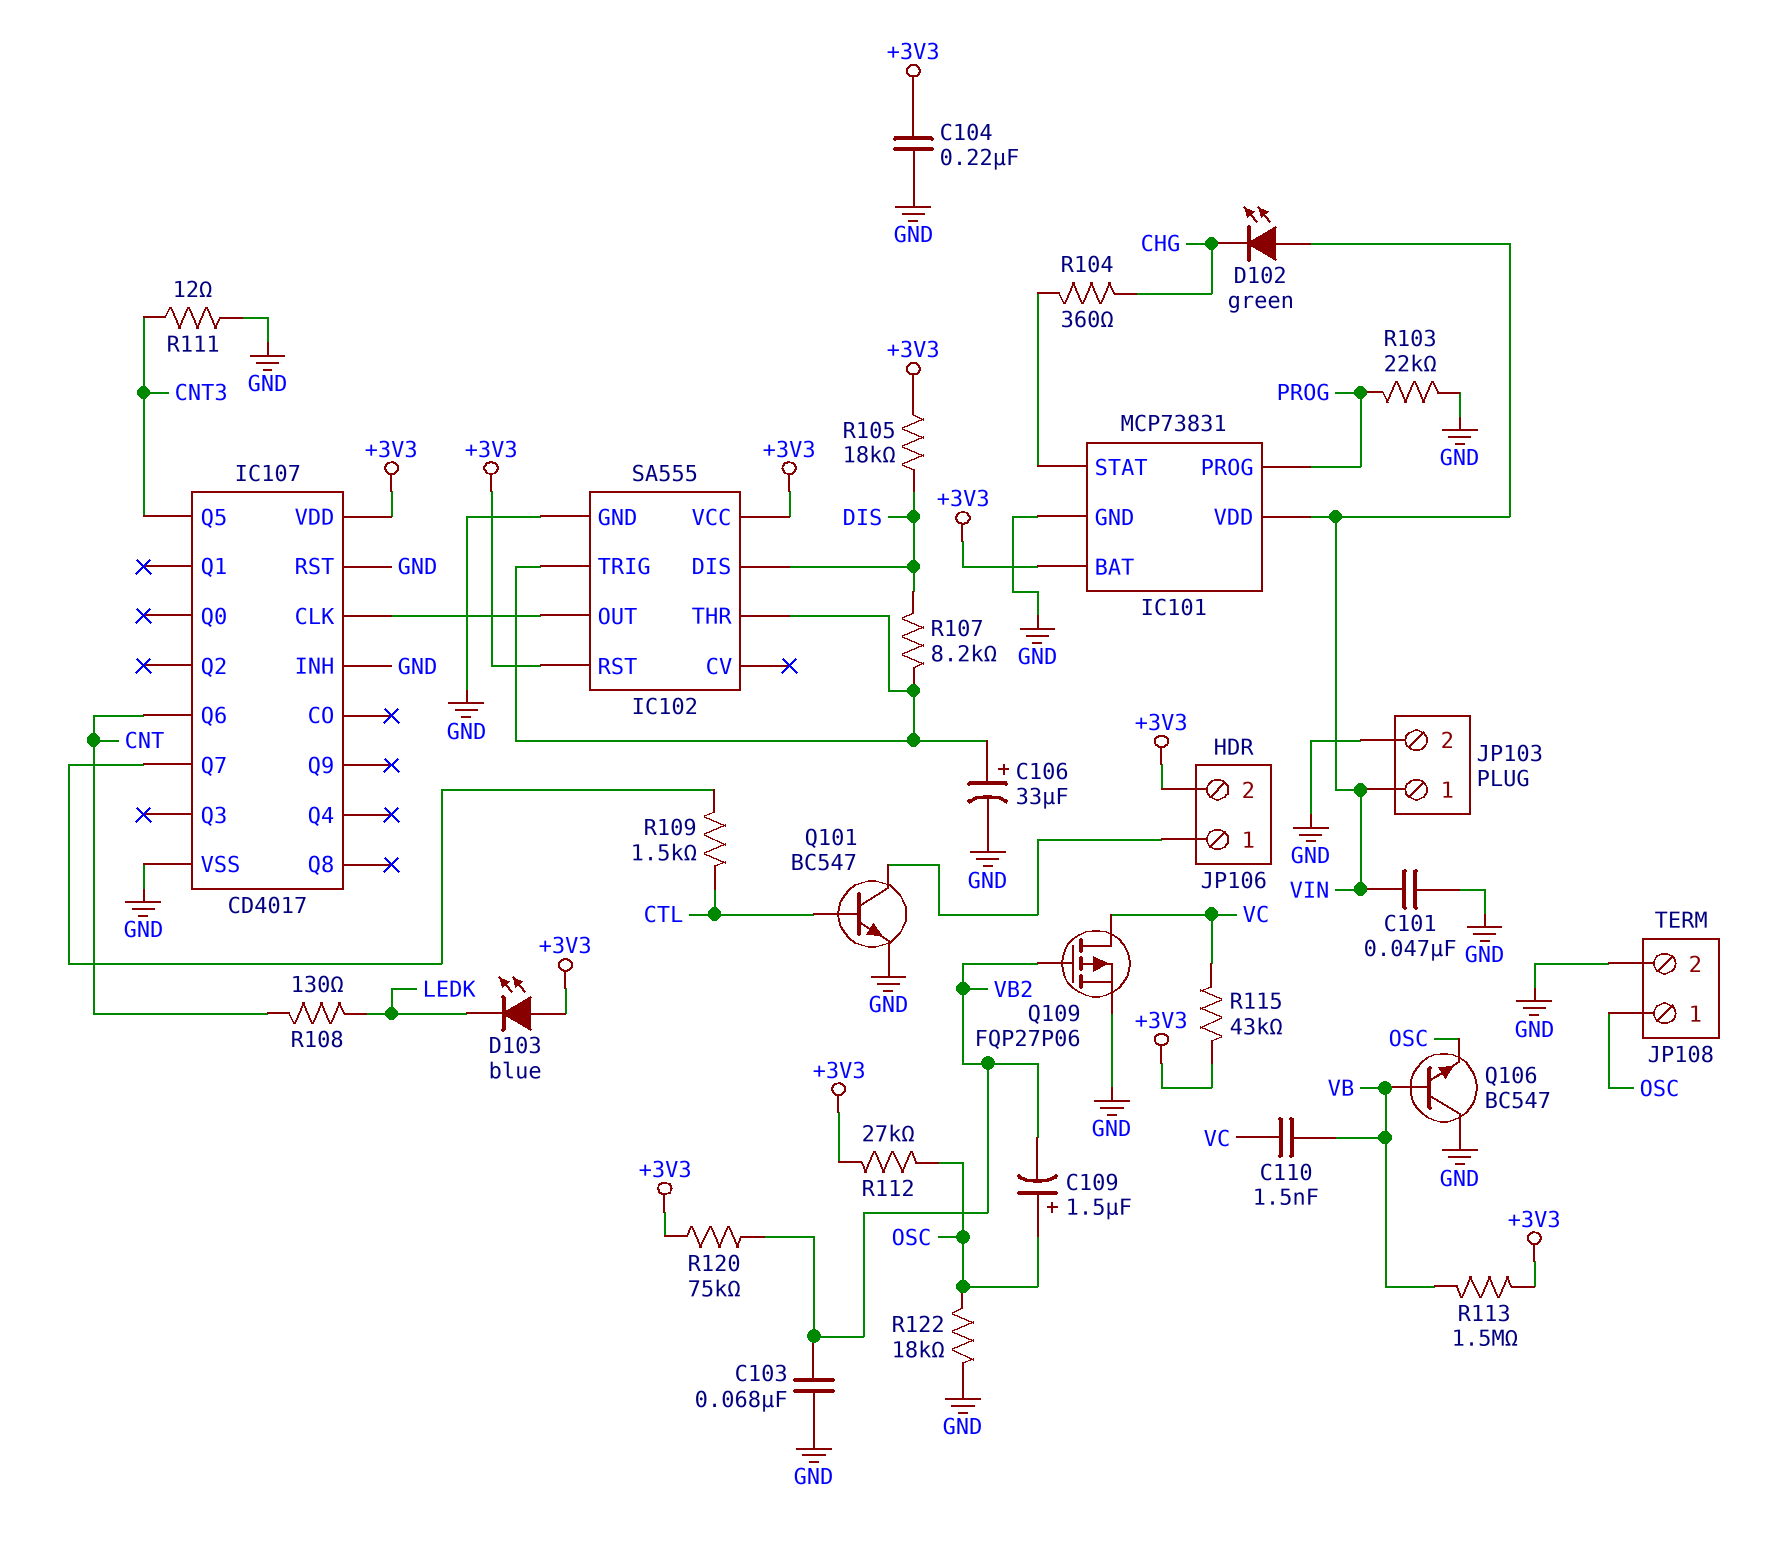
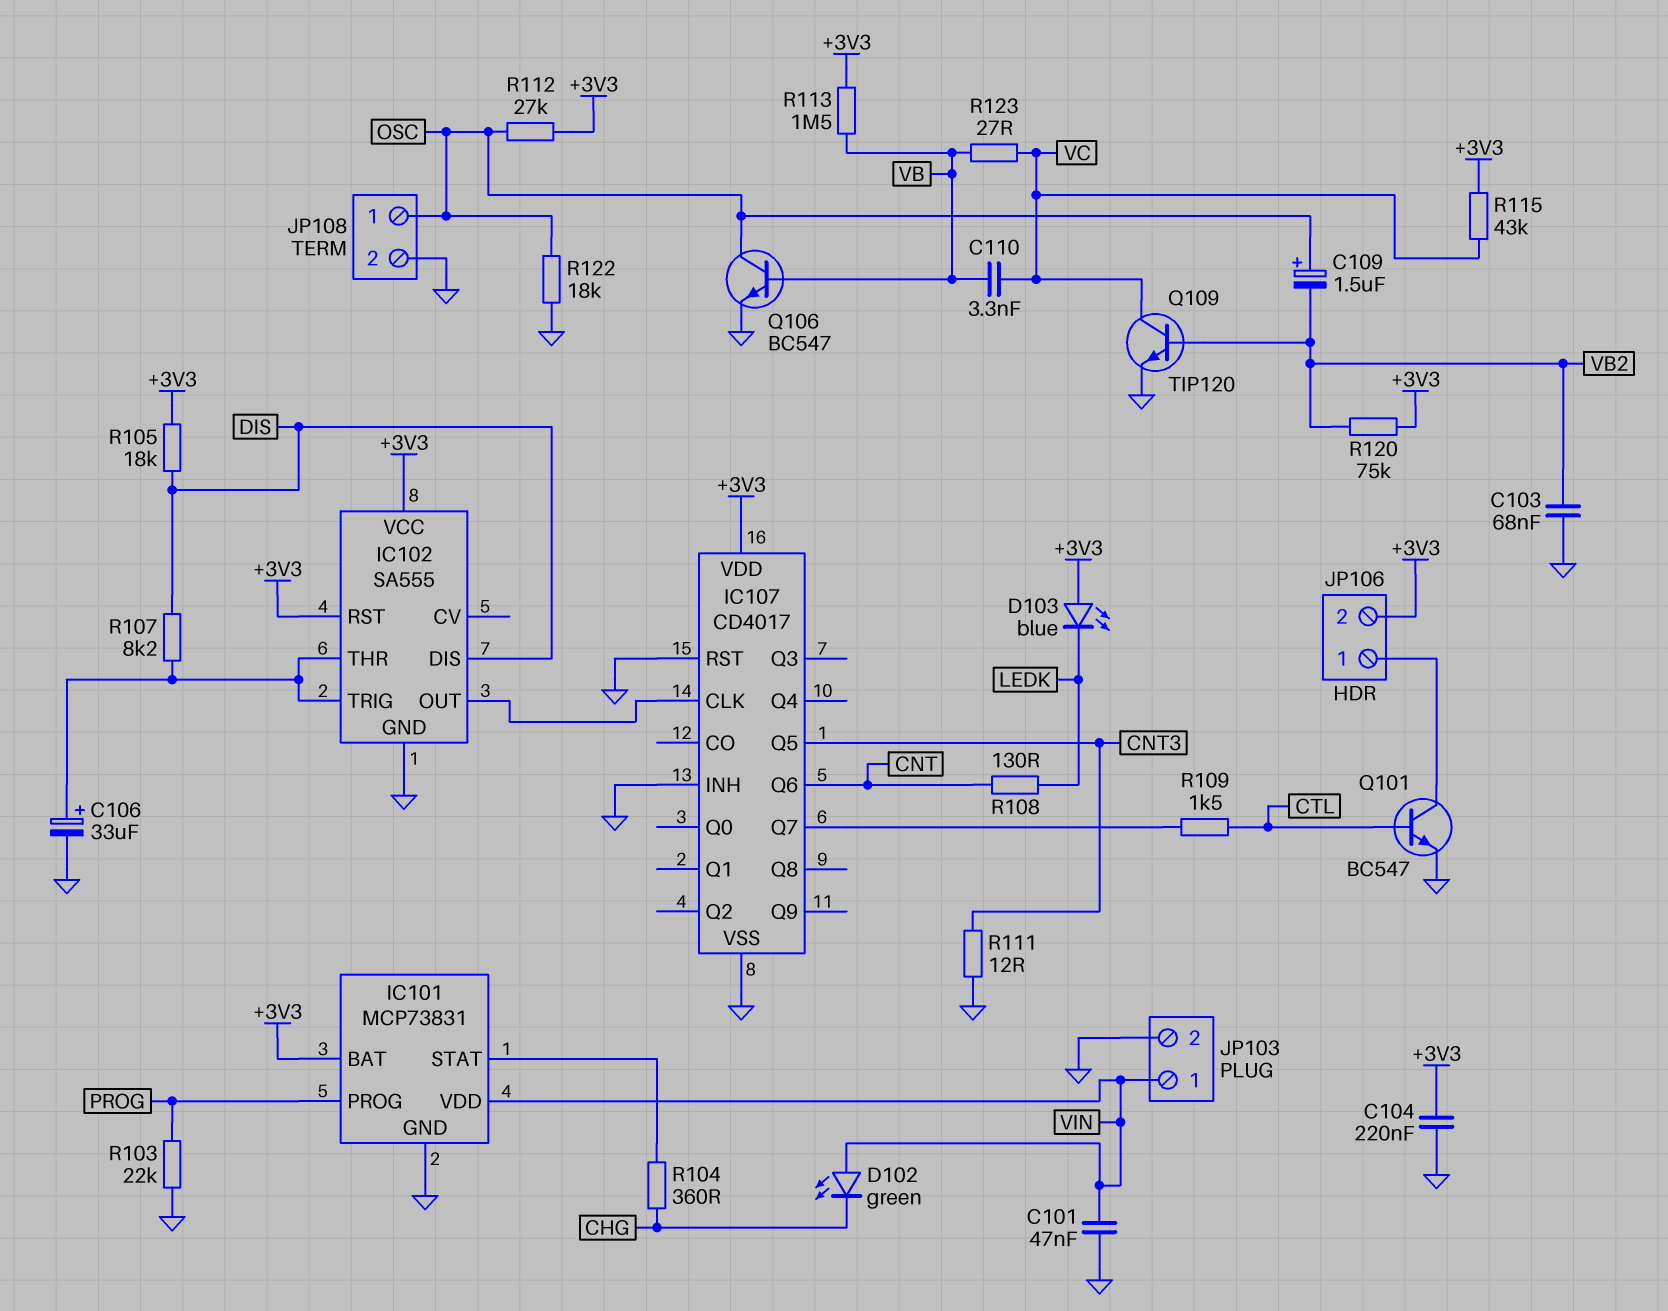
C110: 1.5nF (VB, VC) -> 3.3nF (VB, VC)
Q106: NPN BC547 (B VB, C GND, E OSC) -> NPN BC547 (B VB, C OSC, E GND)
Q109: PMOS FQP27P06 (G VB2, D VC, S GND) -> NPN TIP120 (B VB2, C VC, E GND)
R123: none -> 27 (VB, VC)

